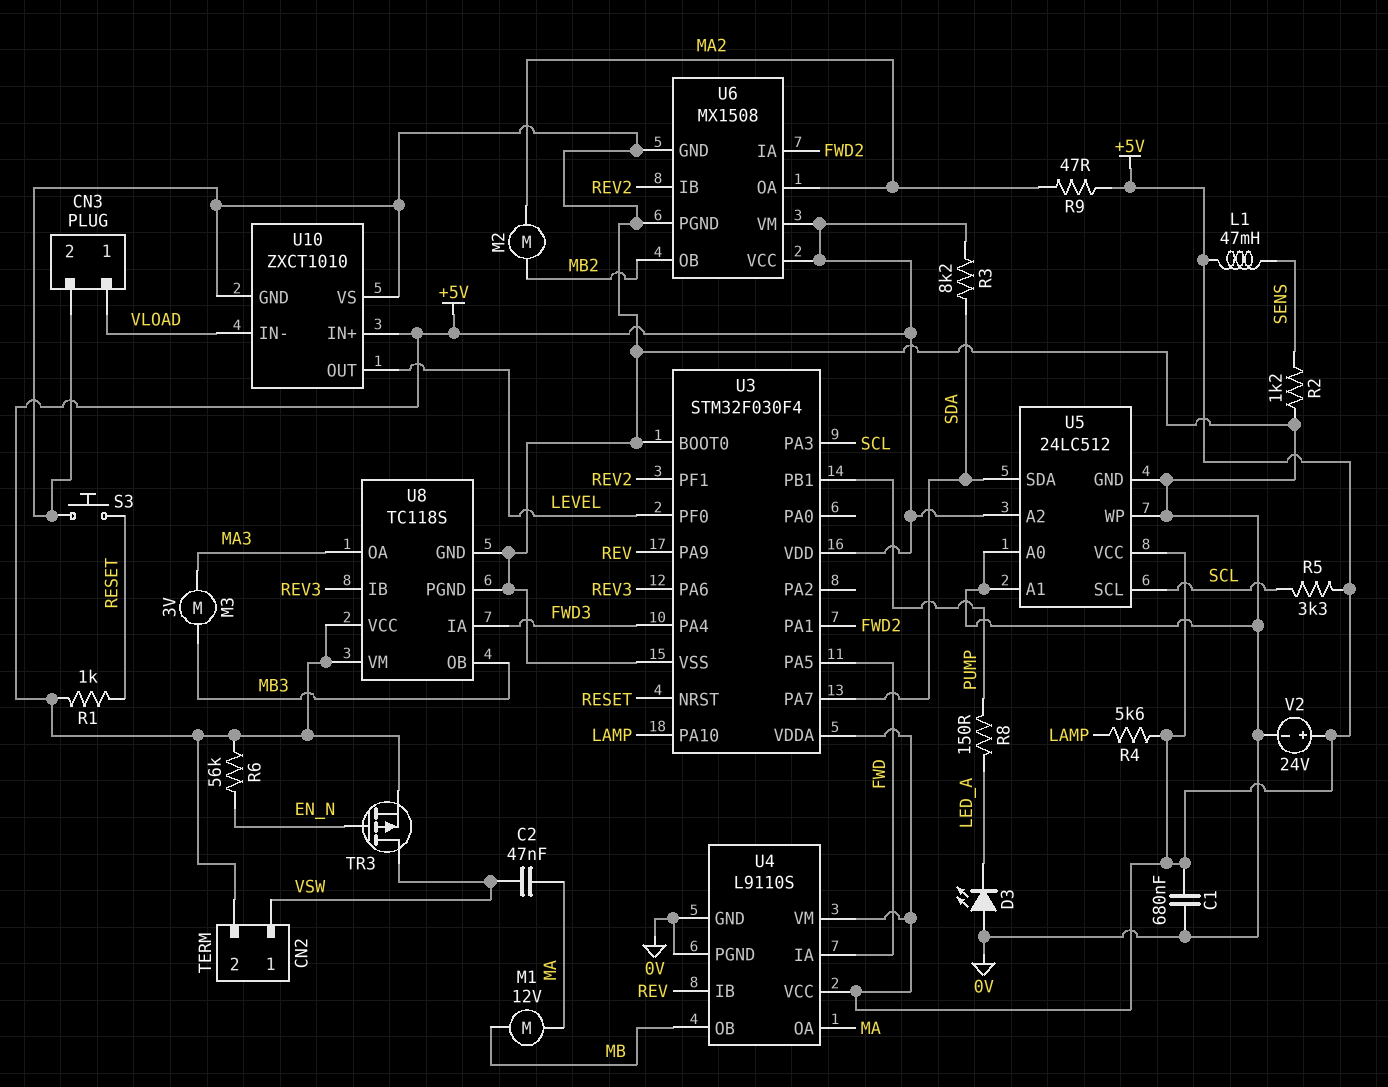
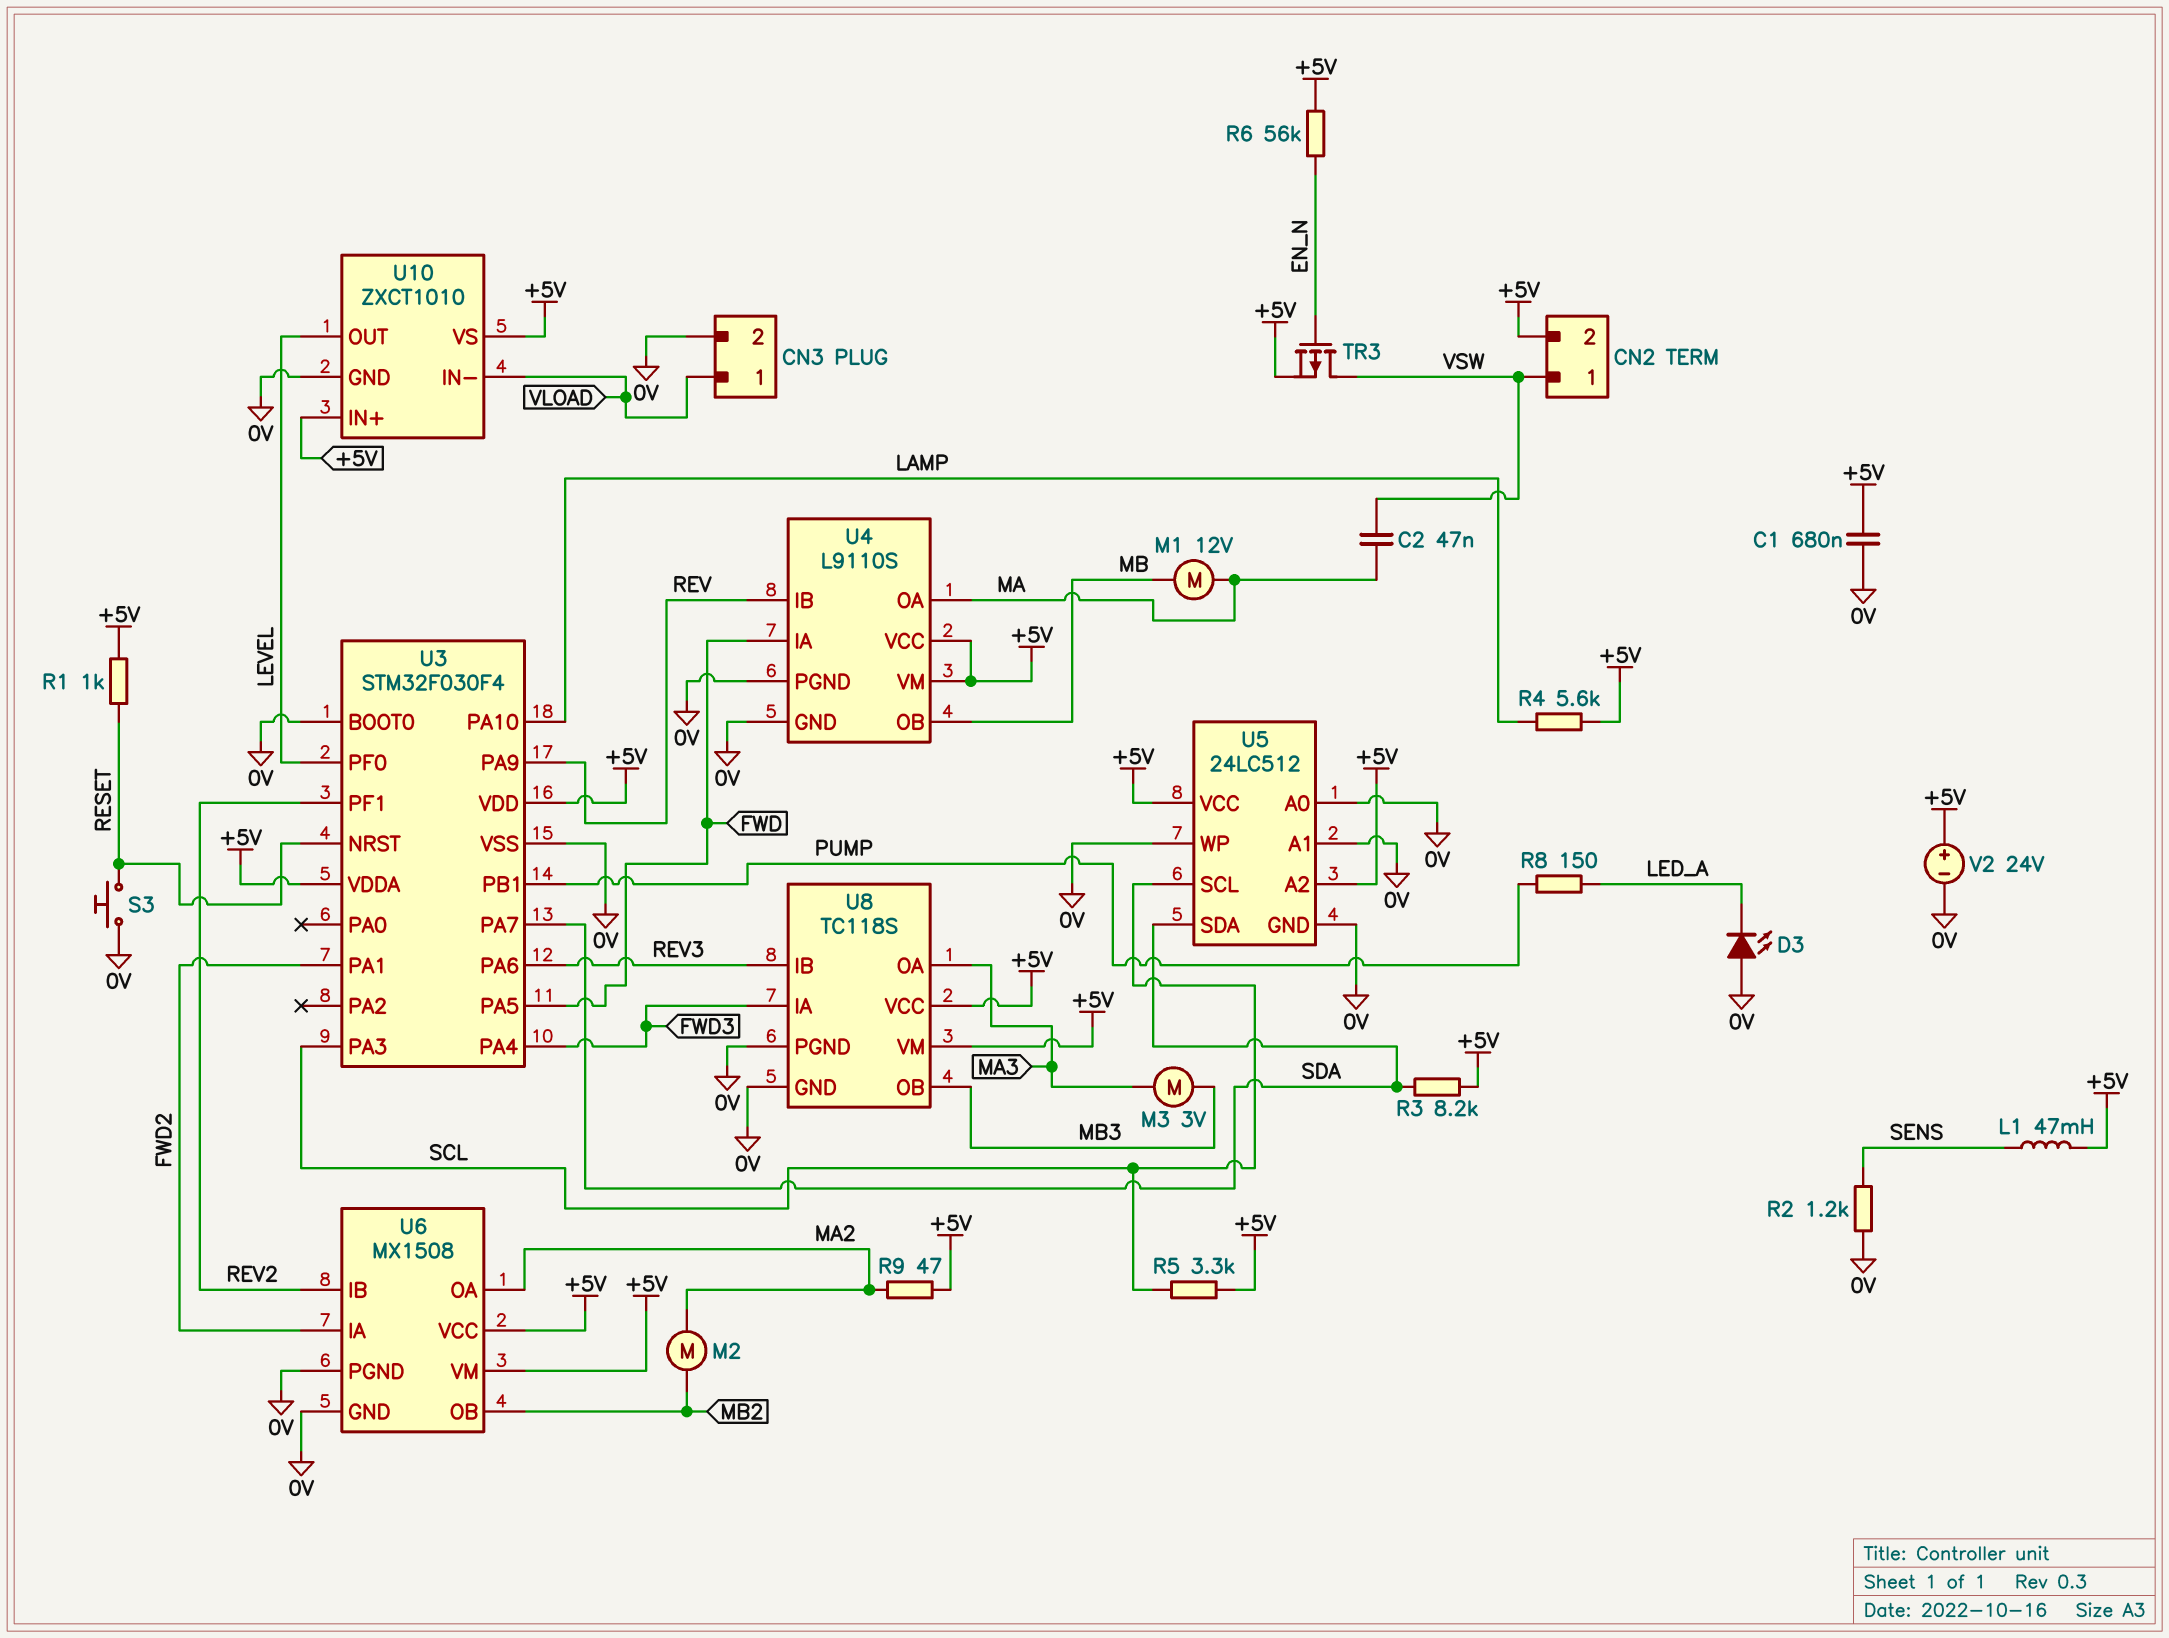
U10 pin VS: 0V -> +5V

